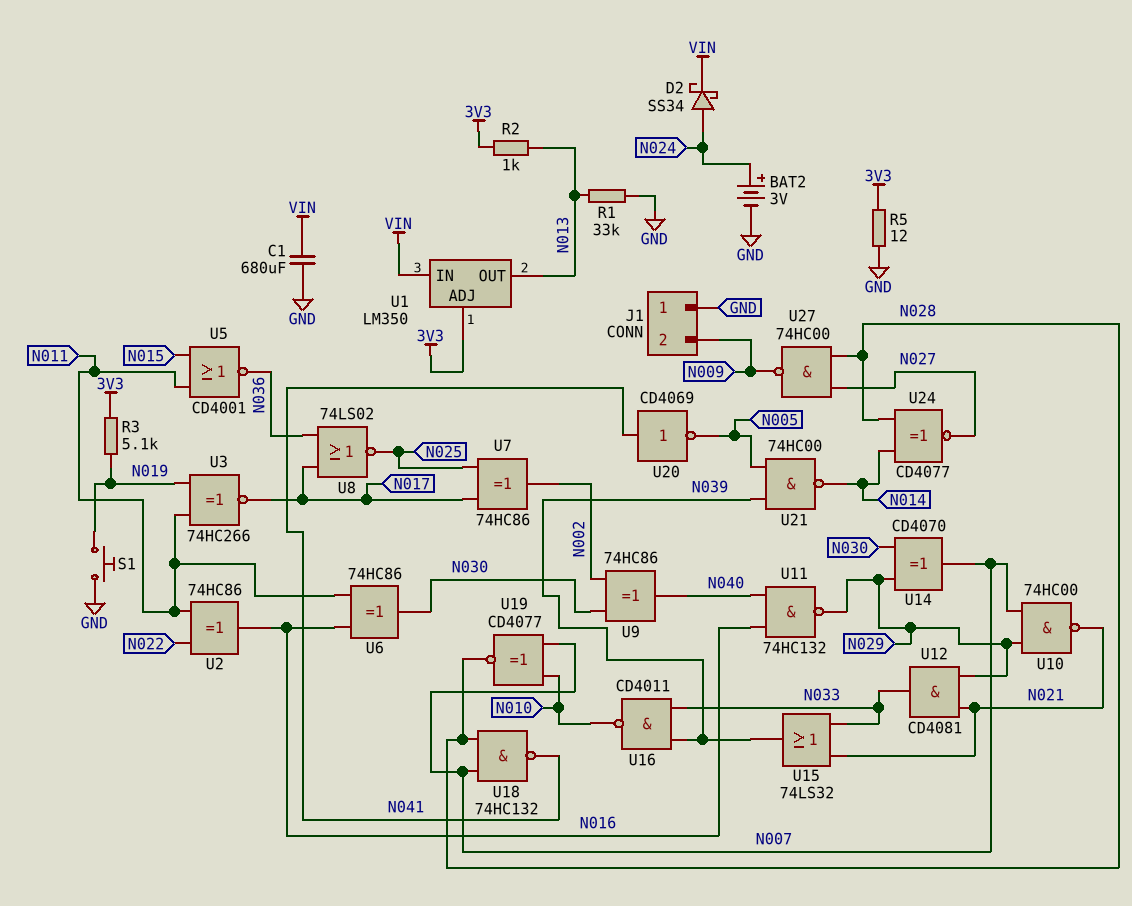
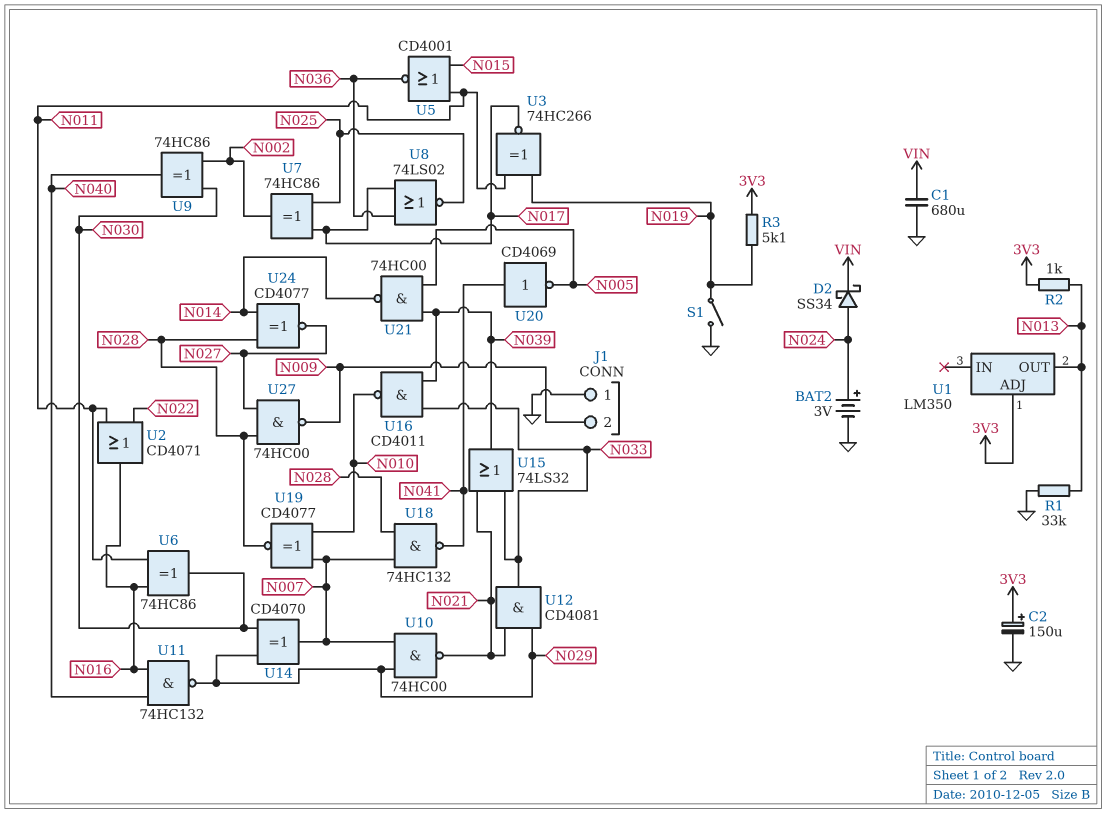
C2: none -> 150uF (plus 3V3, minus GND)
R5: 12 (3V3, GND) -> none
S1: button (GND, N019) -> switch (GND, N019)
U1 pin IN: VIN -> none
U2: XOR 74HC86 (in N011, in N022, out N016) -> OR CD4071 (in N011, in N022, out N016)

